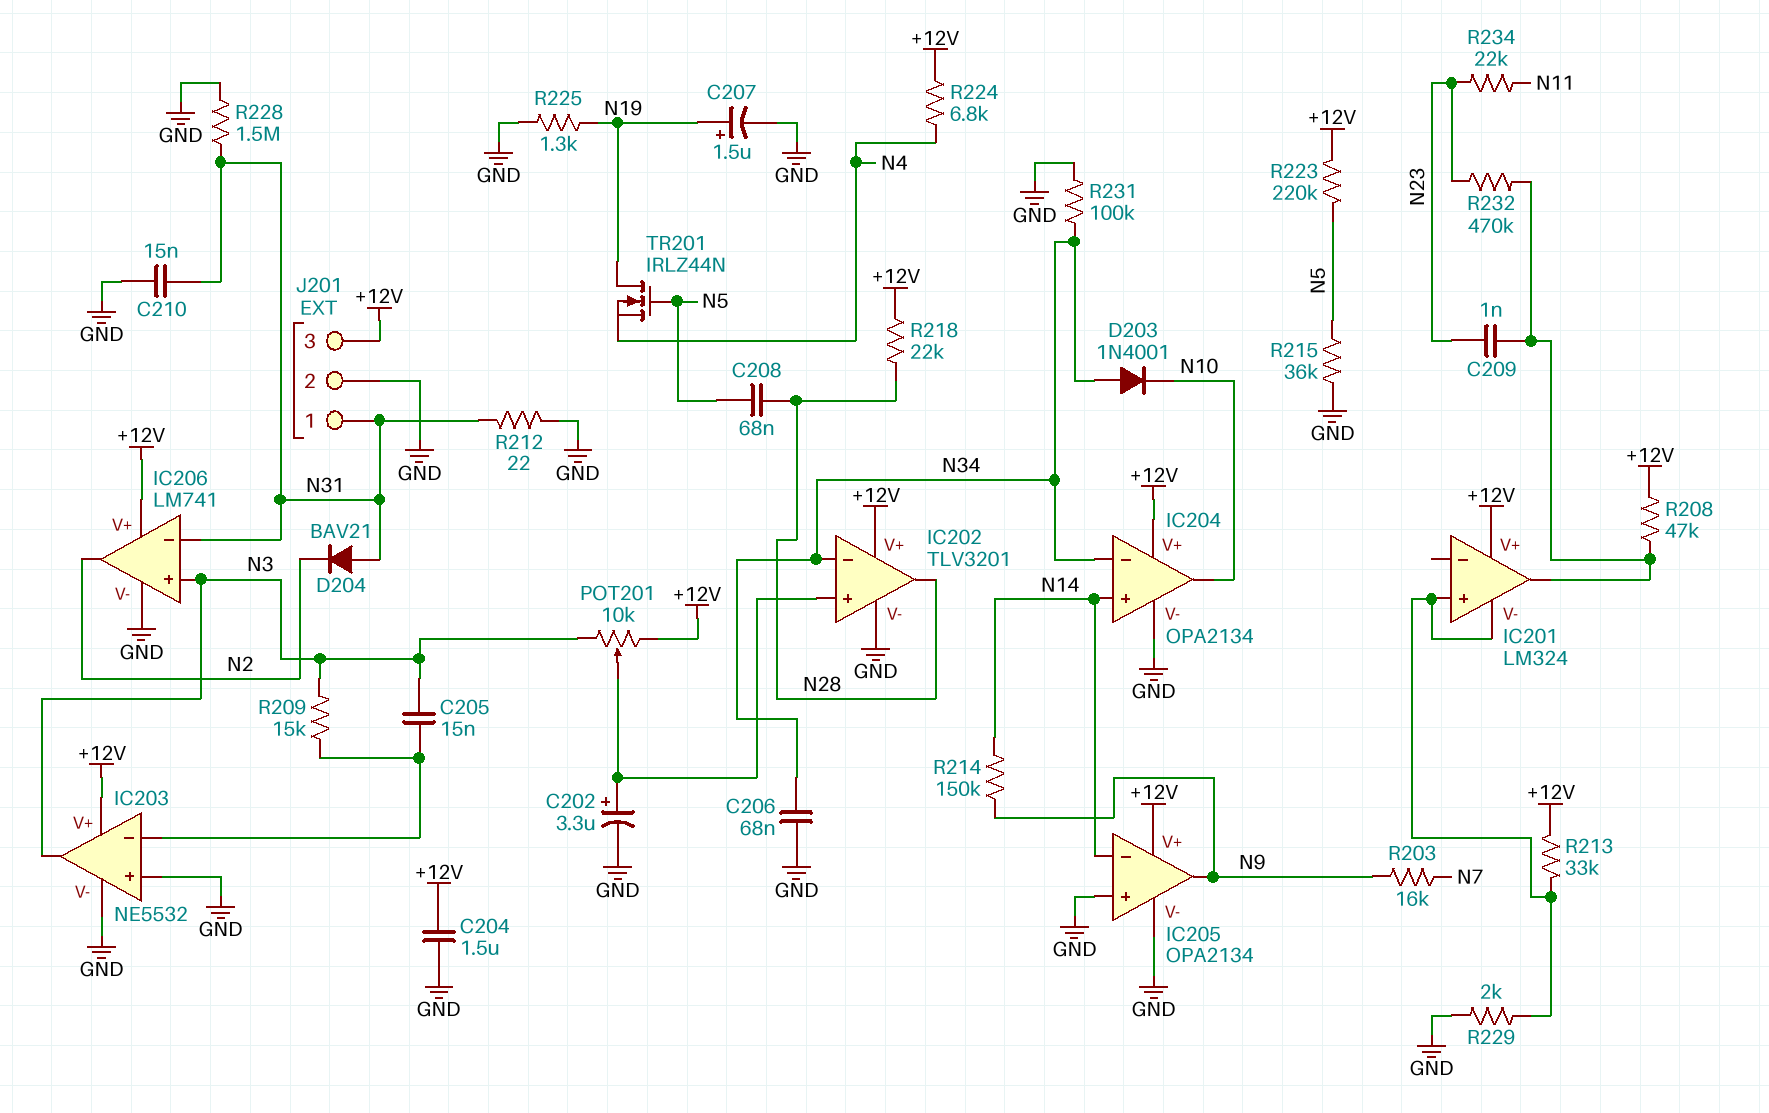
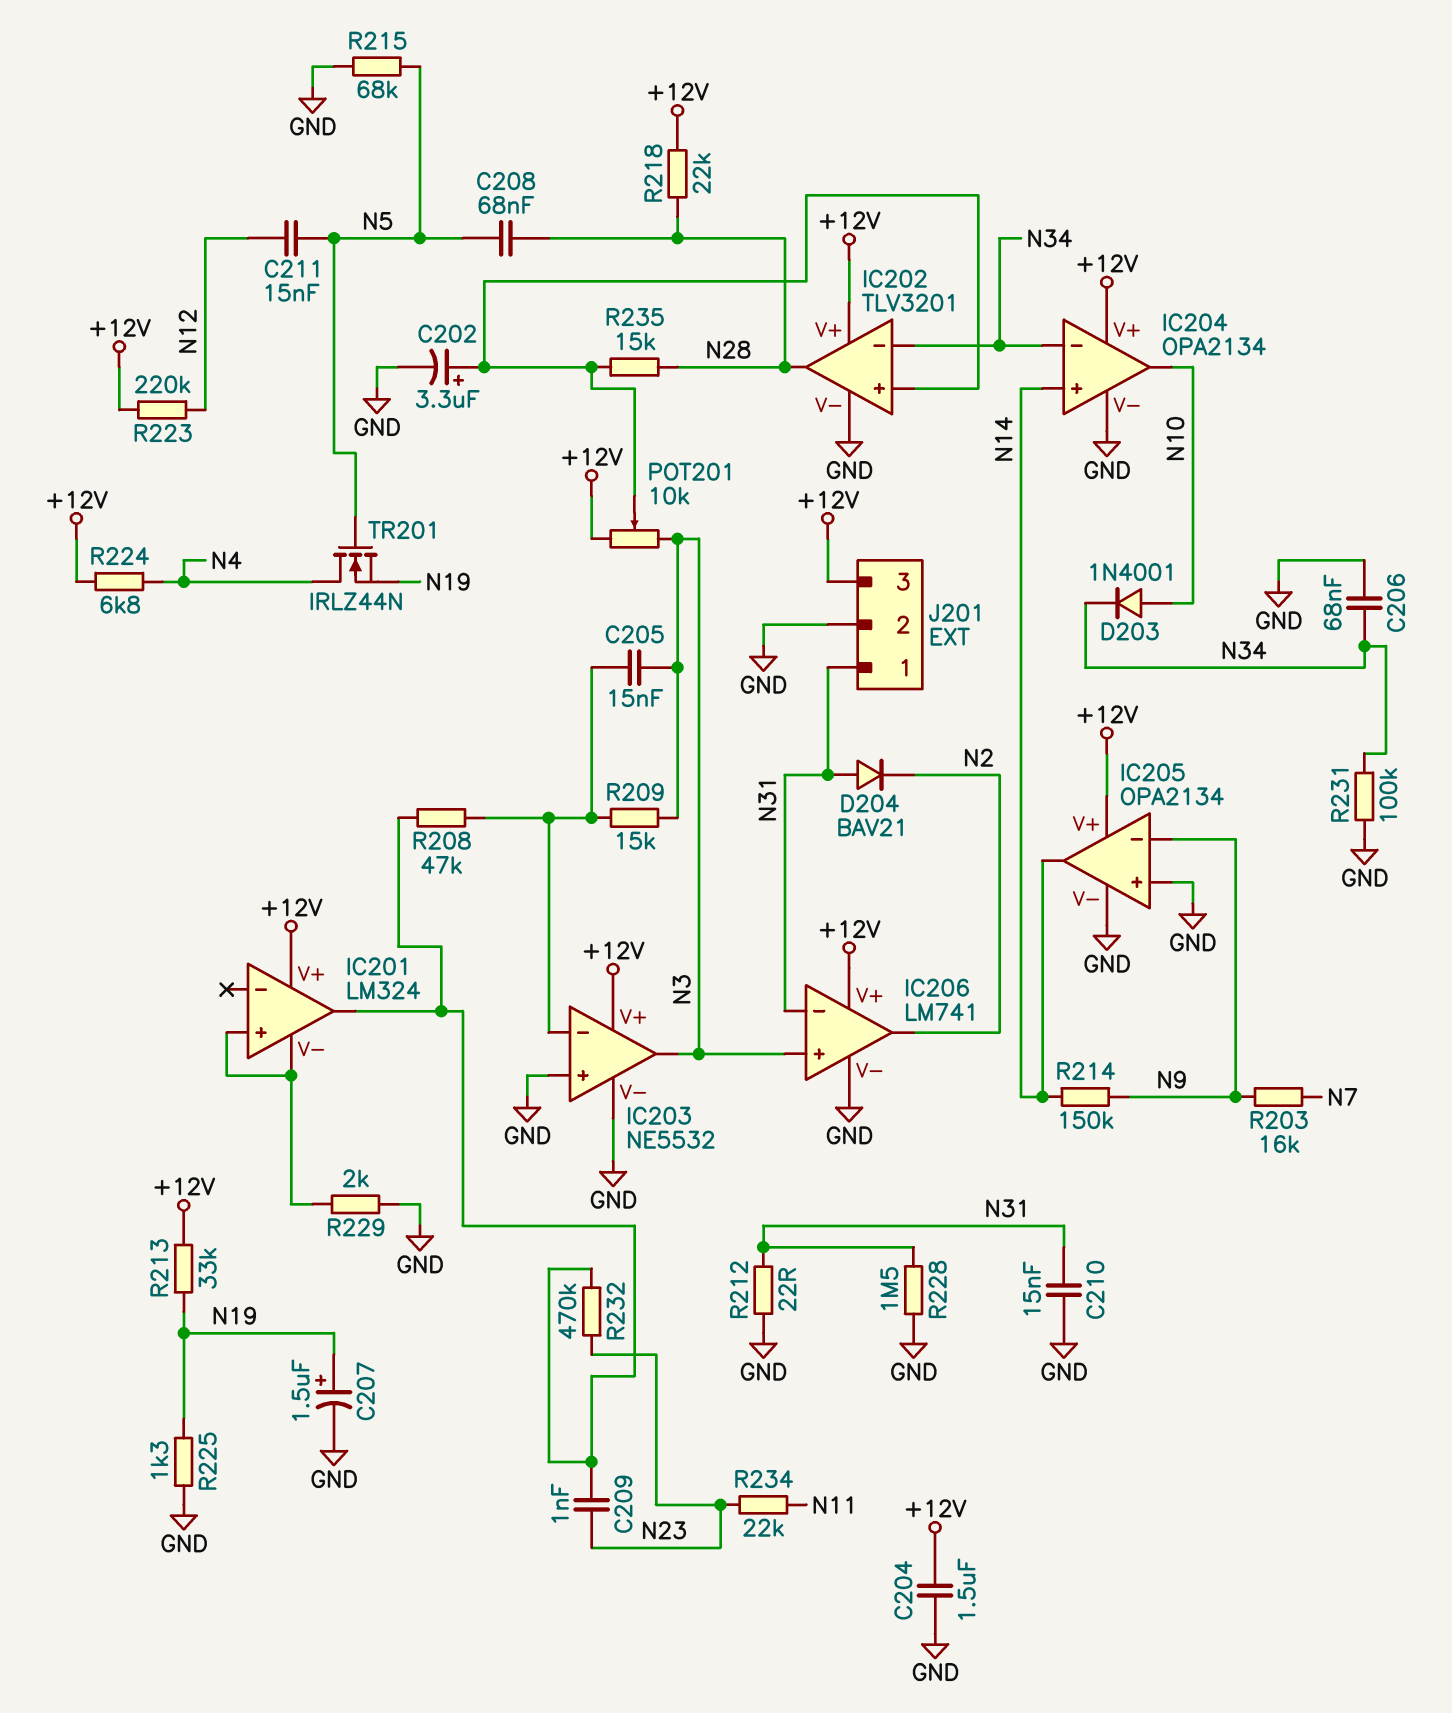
C211: none -> 15nF (N5, N12)
D203: diode 1N4001 (A N34, K N10) -> diode 1N4001 (A N10, K N34)
IC205 pin in-: N14 -> N9
IC205 pin out: N9 -> N14
R208: 47k (+12V, IC201/out) -> 47k (IC201/out, IC203/in-)
R213: 33k (+12V, IC201/V-) -> 33k (+12V, N19)
R215: 36k (GND, N5) -> 68k (GND, N5)
R223: 220k (+12V, N5) -> 220k (+12V, N12)
R235: none -> 15k (IC202/in+, N28)
TR201: NMOS IRLZ44N (G N5, D N19, S N4) -> NMOS IRLZ44N (G N5, D N4, S N19)

